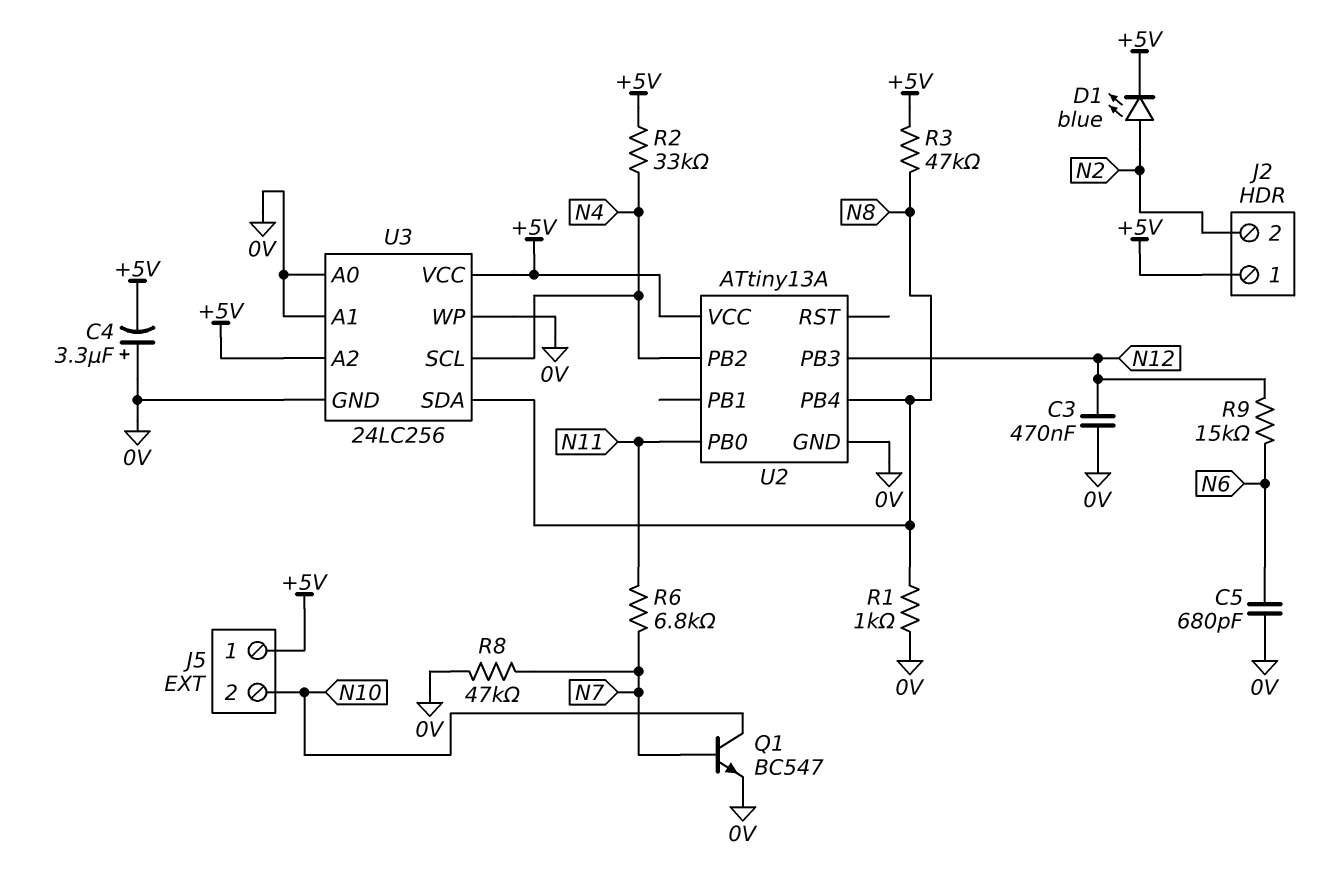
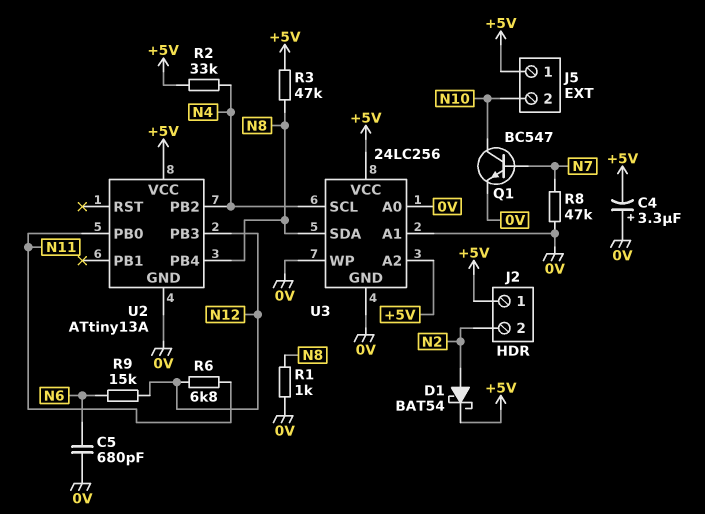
C3: 470nF (0V, N12) -> none
D1: LED blue (A N2, K +5V) -> schottky BAT54 (A N2, K +5V)
R6: 6.8k (N7, N11) -> 6.8k (N11, N12)

